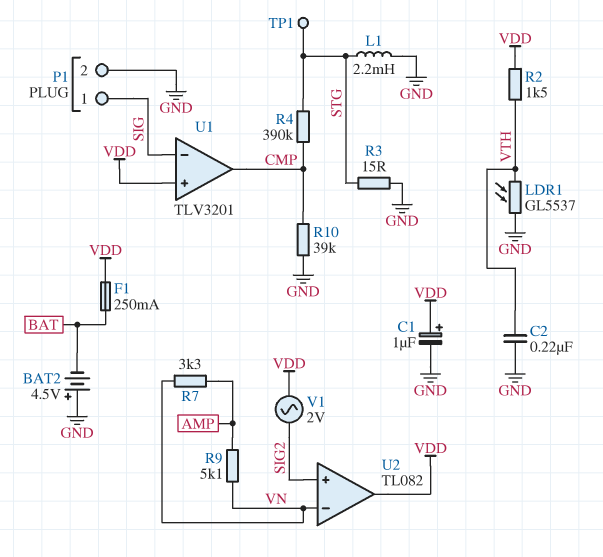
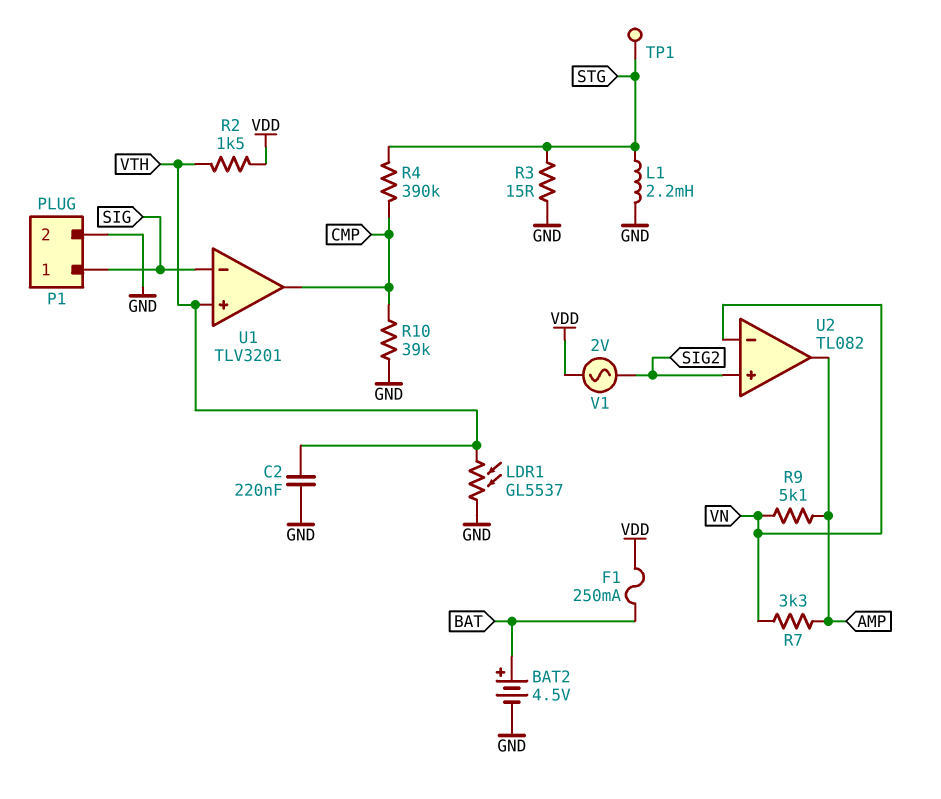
BAT2: 4.5V (plus GND, minus BAT) -> 4.5V (plus BAT, minus GND)
C1: 1uF (plus VDD, minus GND) -> none
U1 pin in+: VDD -> VTH
U2 pin out: VDD -> AMP

